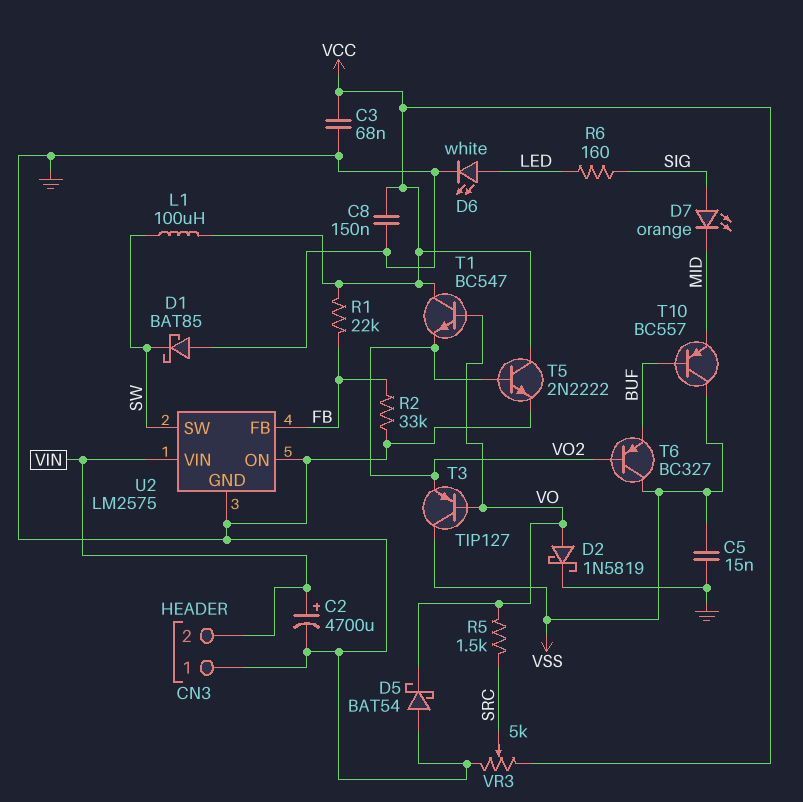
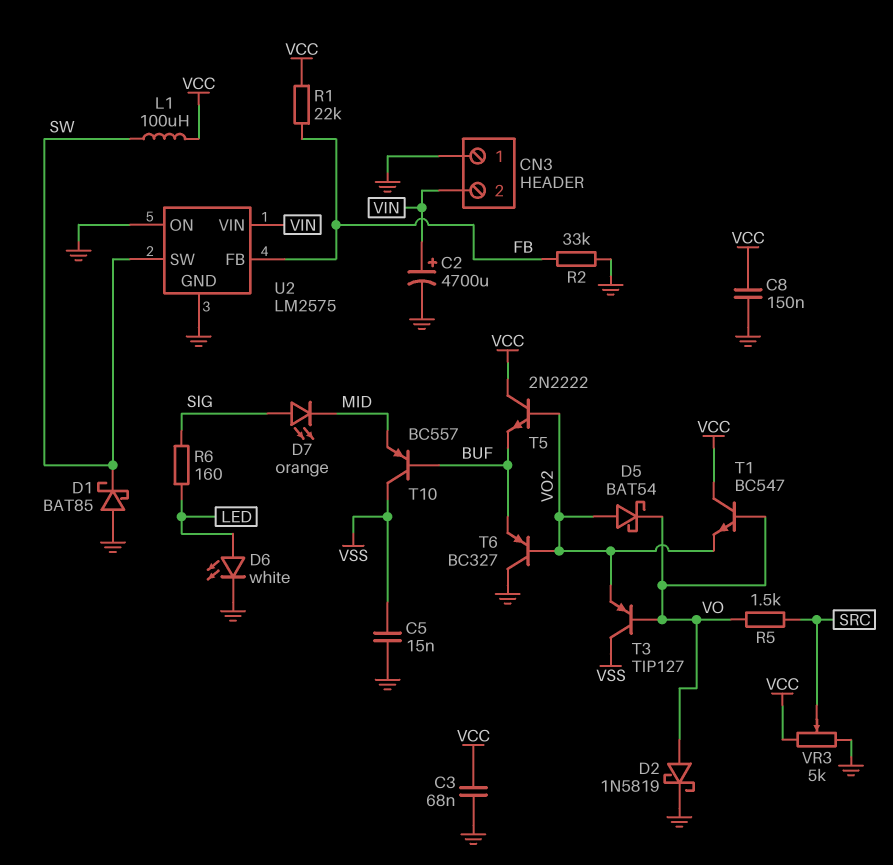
D5: schottky BAT54 (A GND, K VO) -> schottky BAT54 (A VO2, K VO)
T5: NPN 2N2222 (B VO2, C VCC, E GND) -> NPN 2N2222 (B VO2, C VCC, E BUF)
T6: PNP BC327 (B VO2, C VSS, E BUF) -> PNP BC327 (B VO2, C GND, E BUF)

